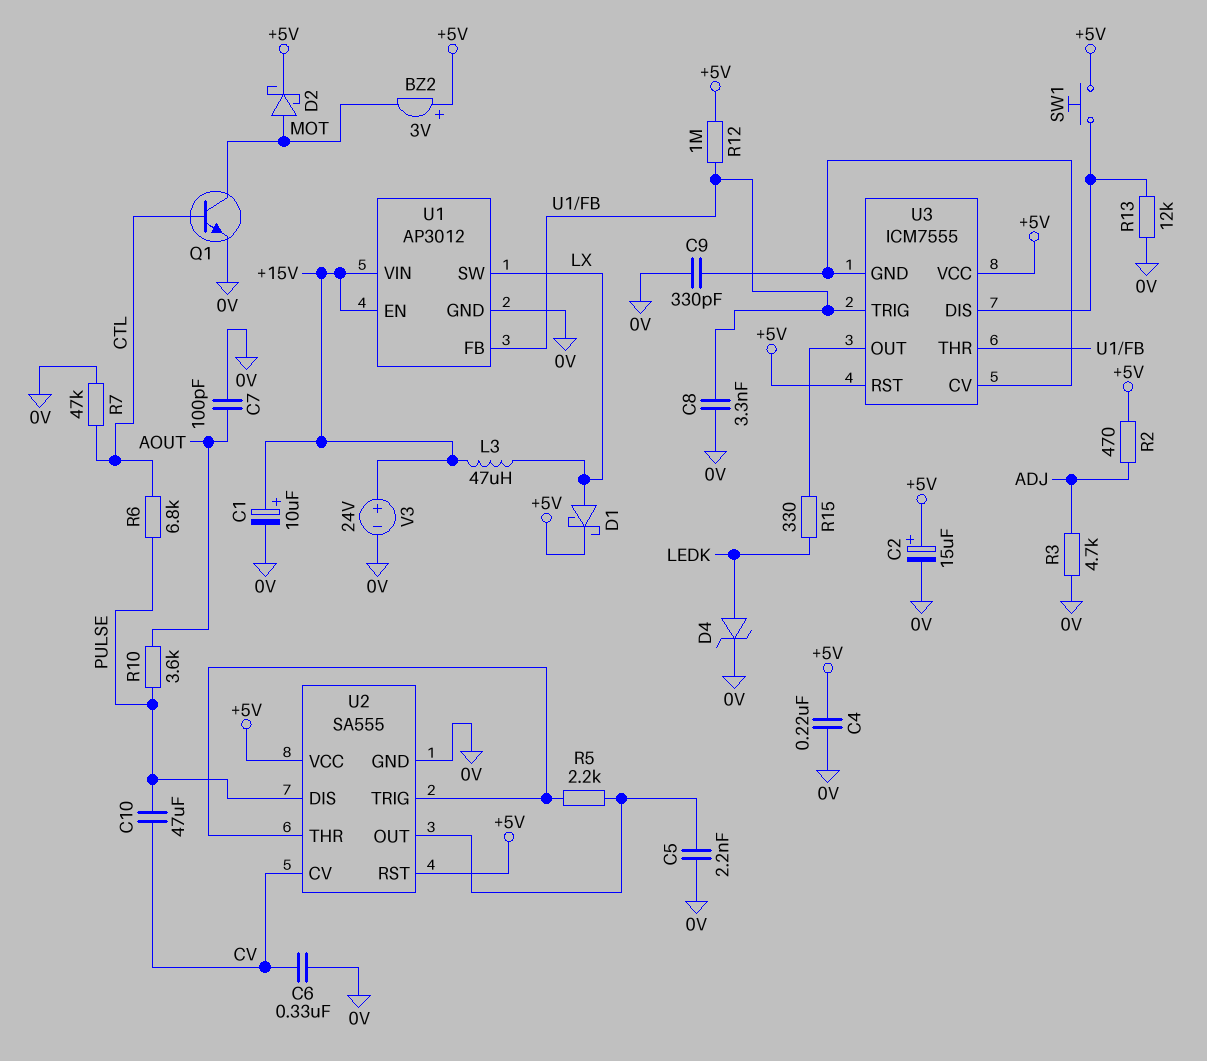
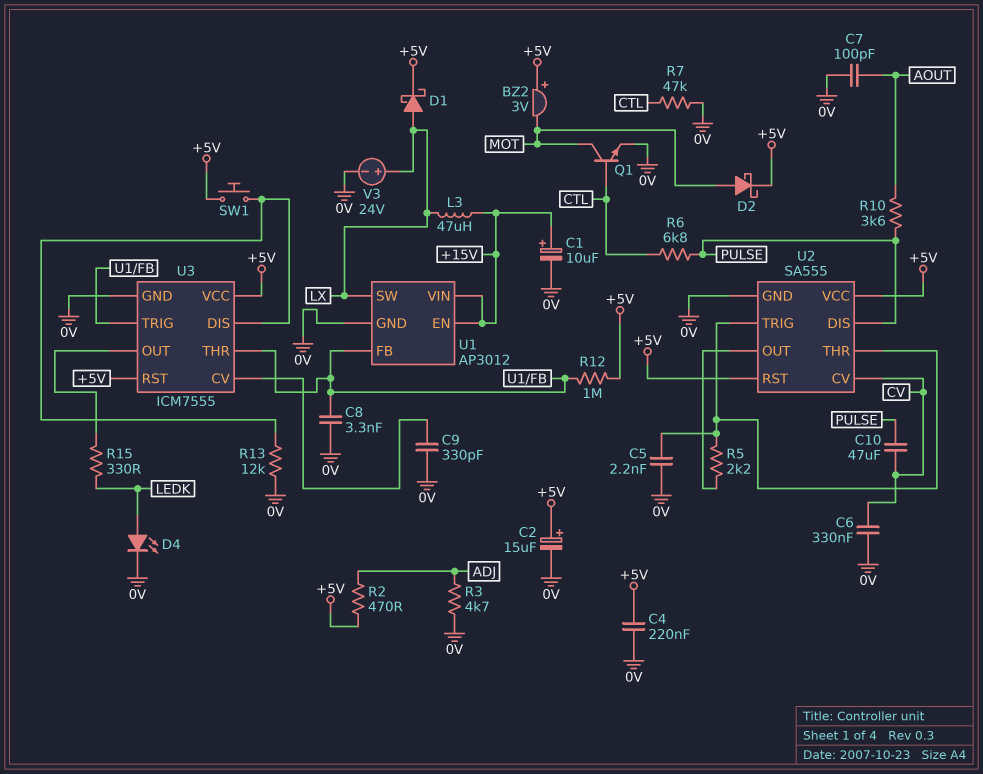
C5: 2.2nF (0V, U2/OUT) -> 2.2nF (0V, U2/THR)
D4: zener (A LEDK, K 0V) -> LED (A LEDK, K 0V)
U3 pin GND: U3/CV -> 0V
V3: 24V (plus +15V, minus 0V) -> 24V (plus LX, minus 0V)

